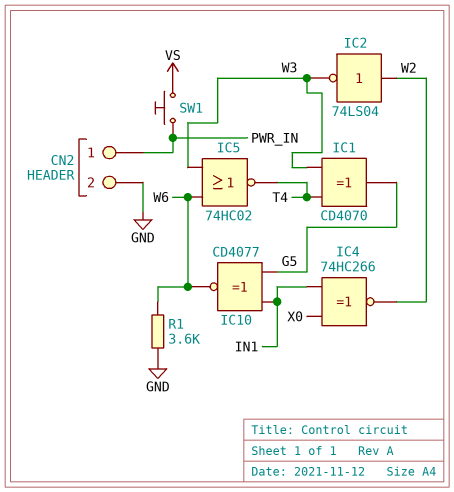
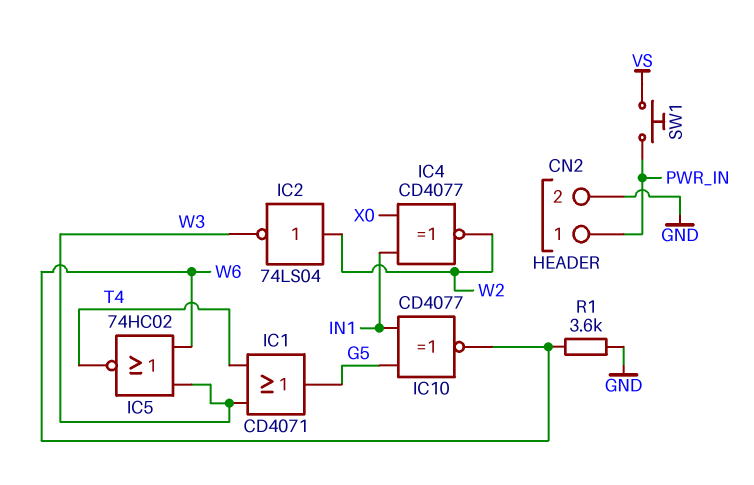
IC1: XOR CD4070 (in T4, in W3, out G5) -> OR CD4071 (in T4, in W3, out G5)
IC4: XNOR 74HC266 (in IN1, in X0, out W2) -> XNOR CD4077 (in IN1, in X0, out W2)

